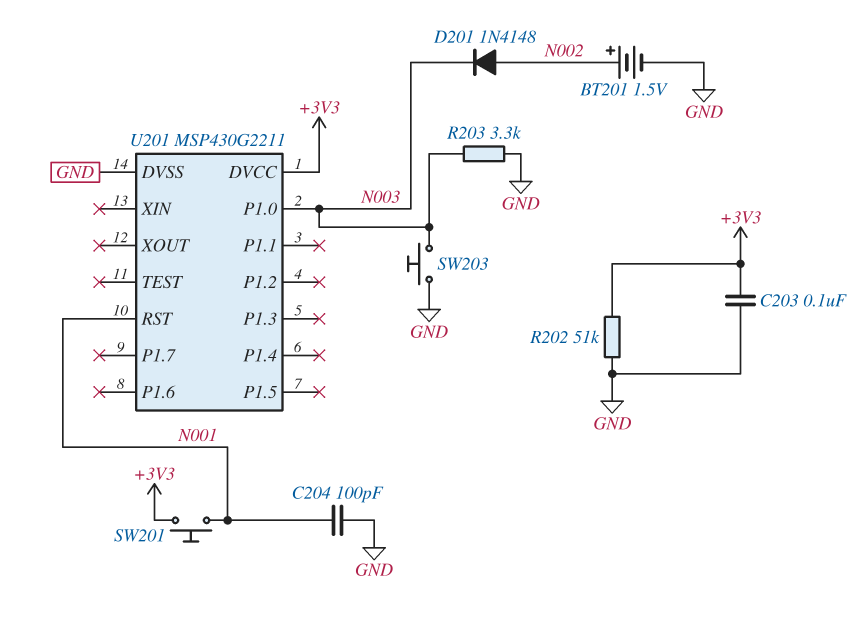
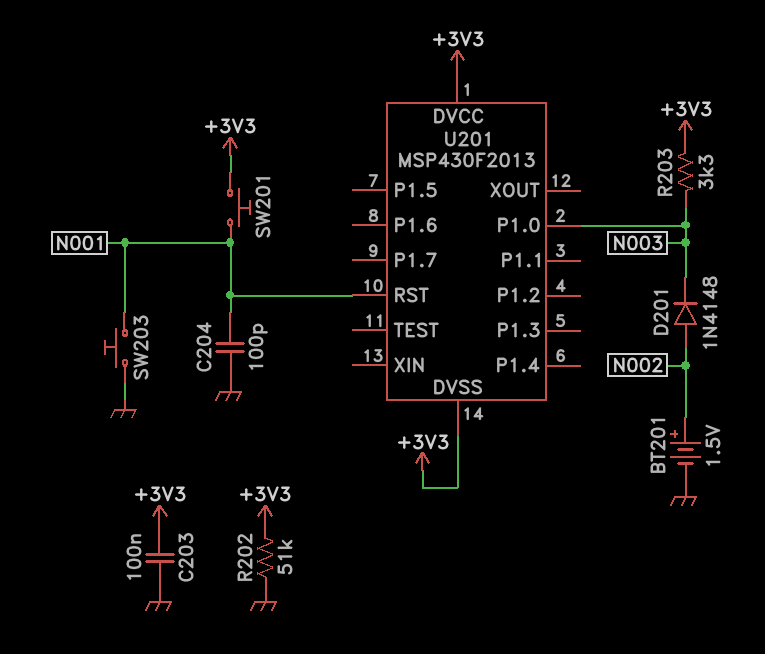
R203: 3.3k (GND, N003) -> 3.3k (+3V3, N003)
SW203: button (GND, N003) -> button (GND, N001)
U201: MSP430G2211 -> MSP430F2013
U201 pin DVSS: GND -> +3V3

